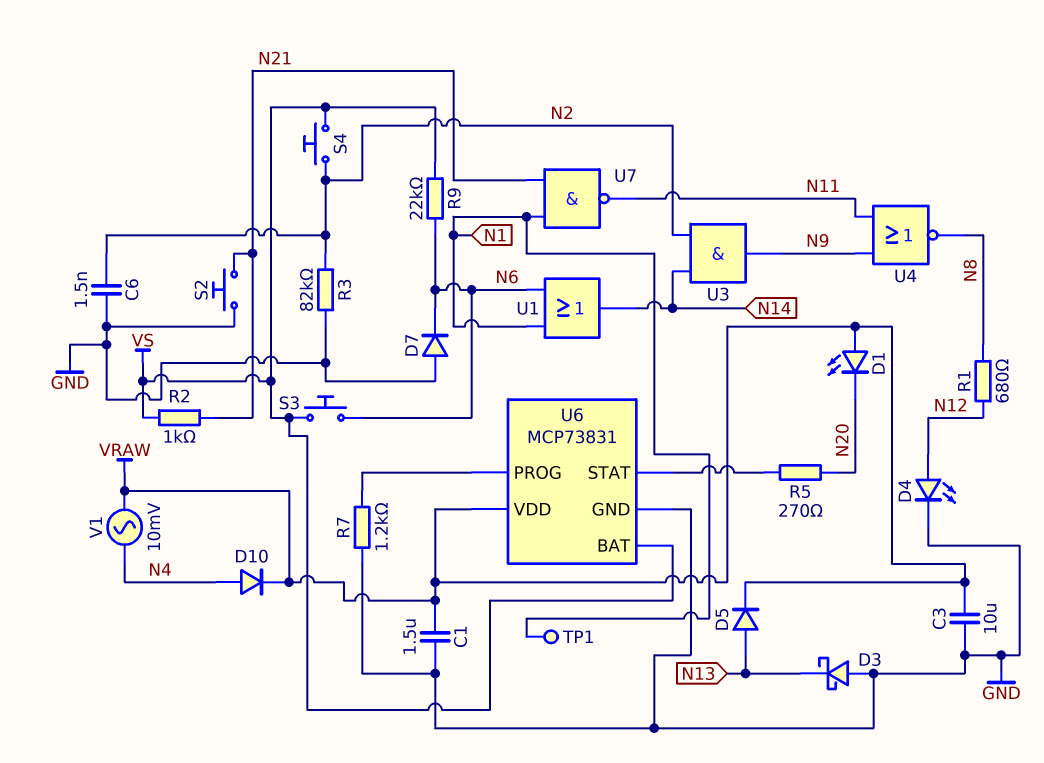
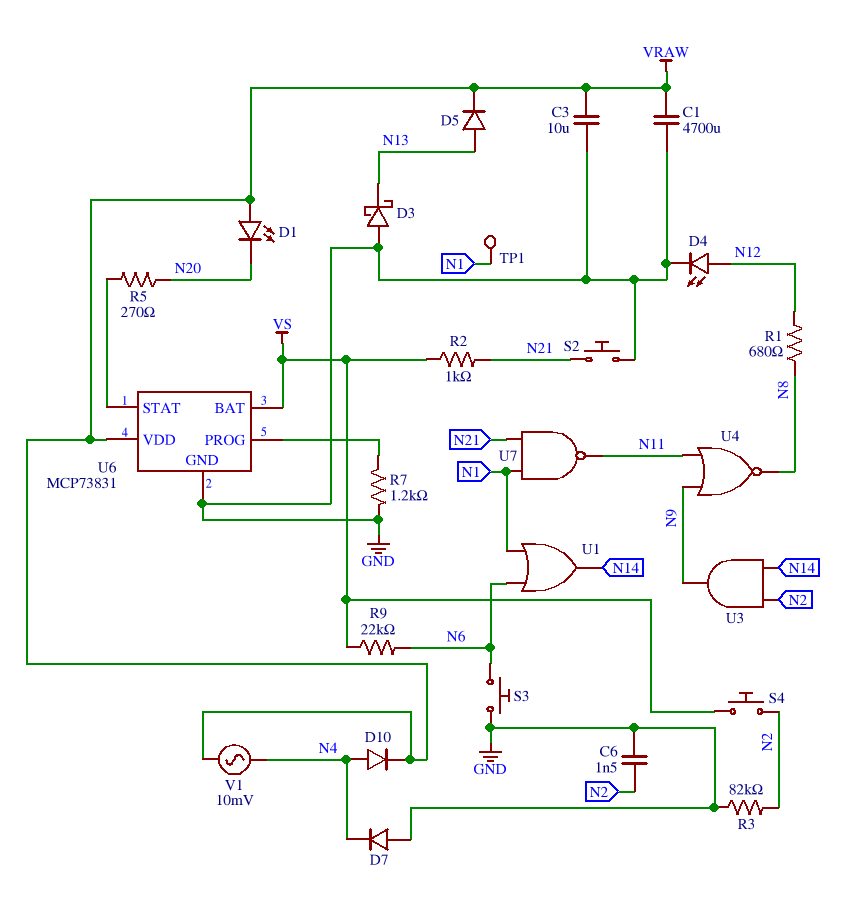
C1: 1.5uF (GND, VRAW) -> 4700uF (GND, VRAW)
D7: diode (A GND, K N6) -> diode (A GND, K N4)
S3: button (N6, VS) -> button (GND, N6)

